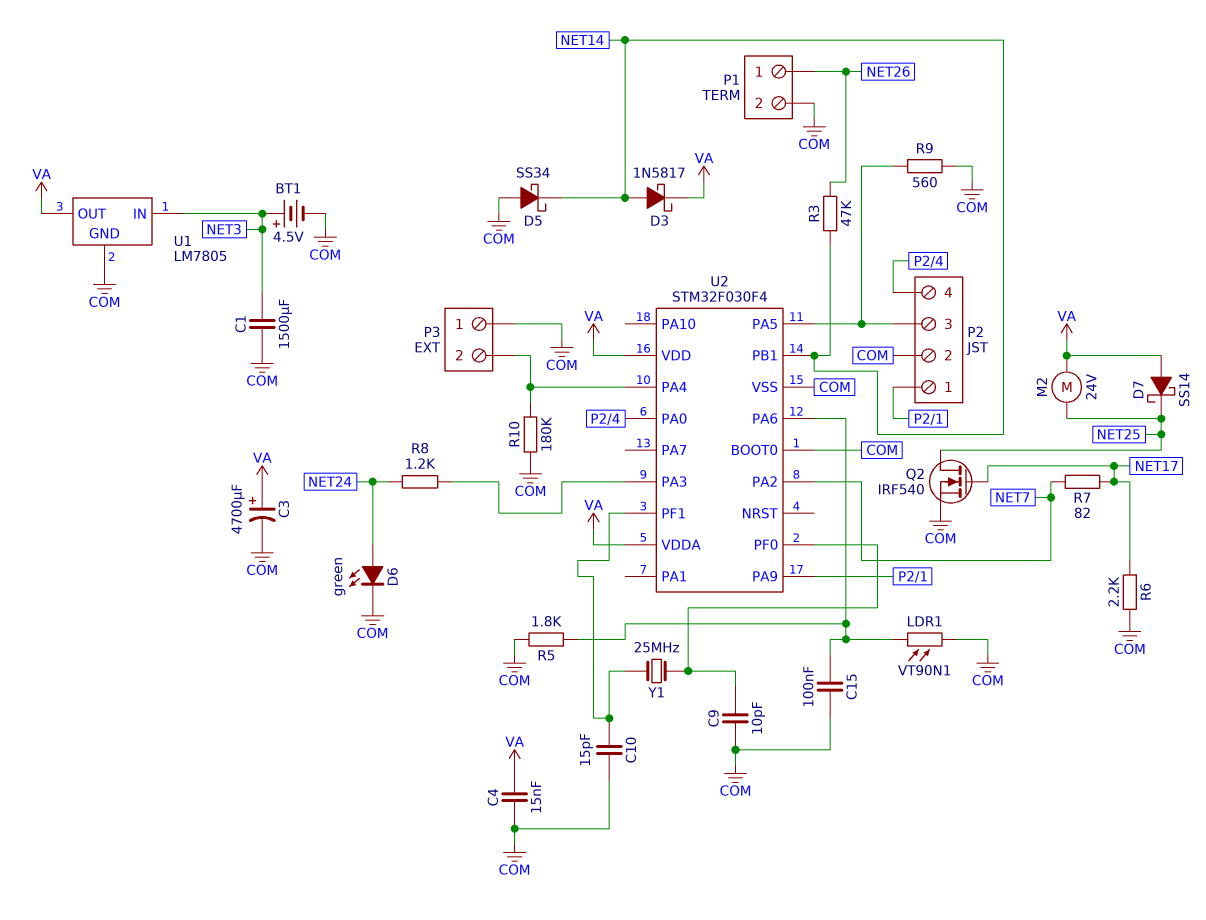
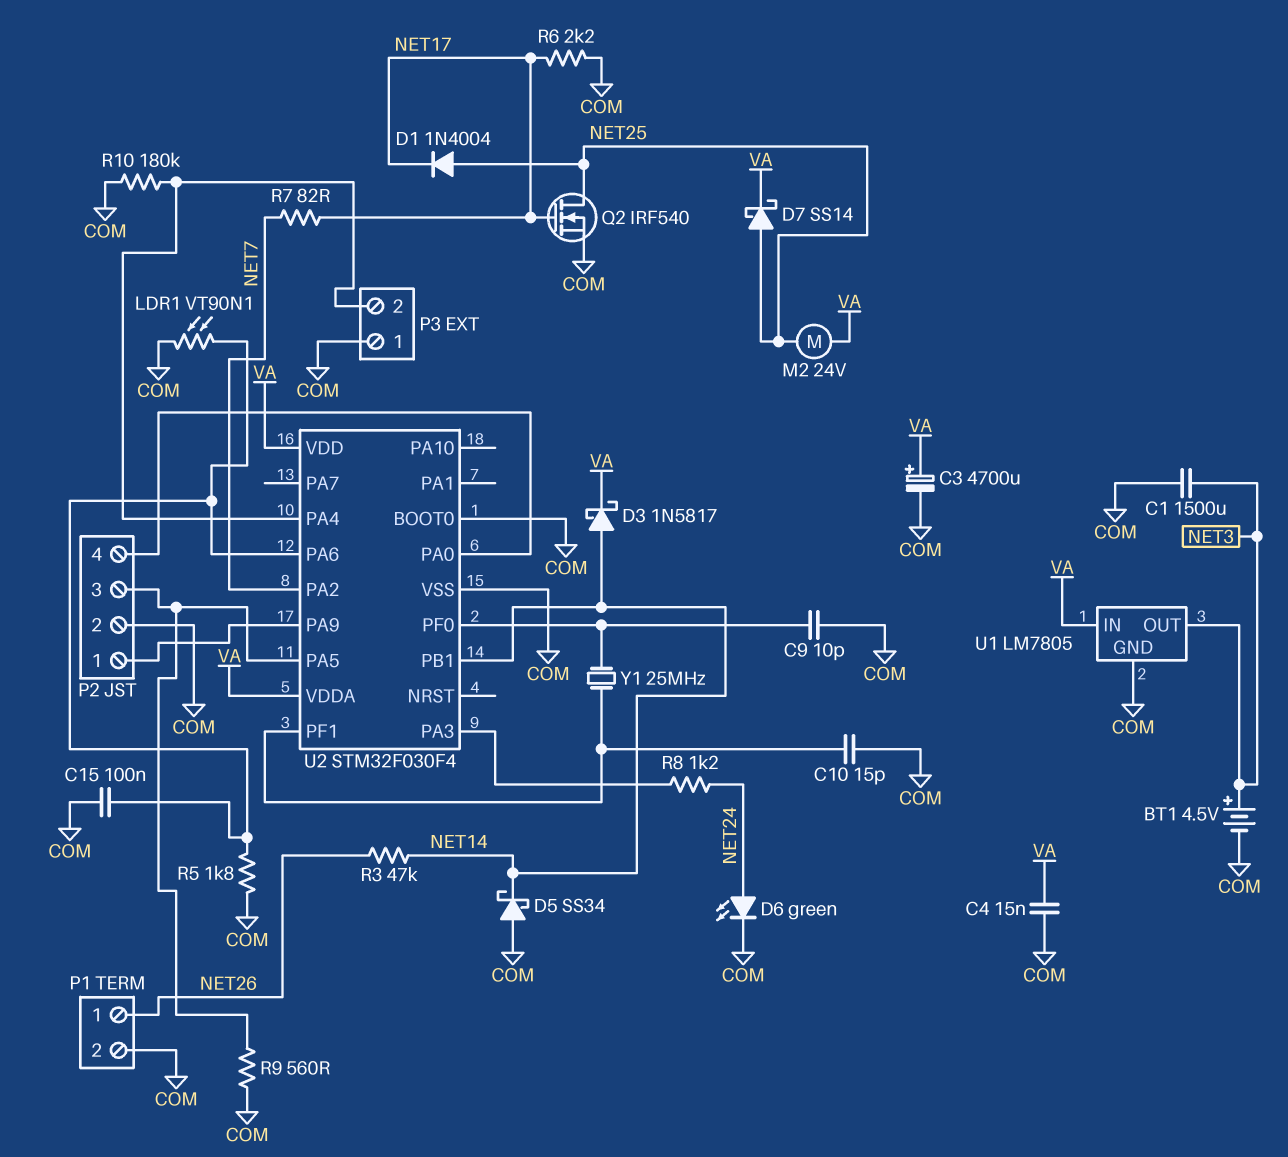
D1: none -> diode 1N4004 (A NET25, K NET17)
D7: schottky SS14 (A VA, K NET25) -> schottky SS14 (A NET25, K VA)
U1 pin IN: NET3 -> VA
U1 pin OUT: VA -> NET3

